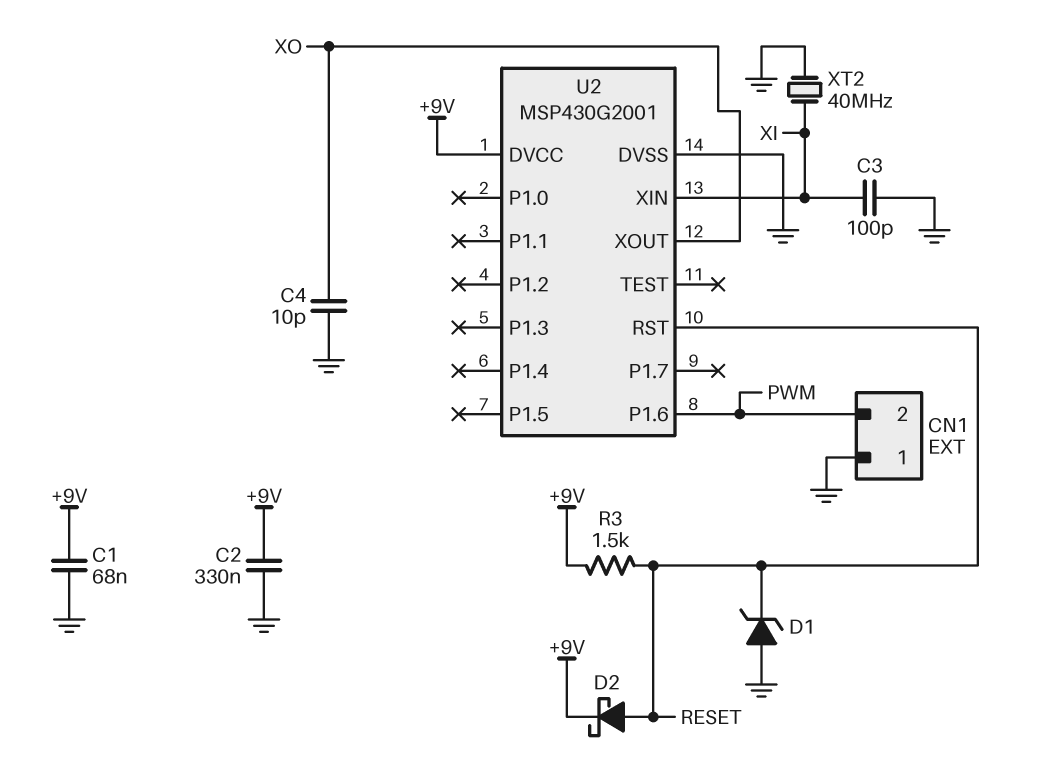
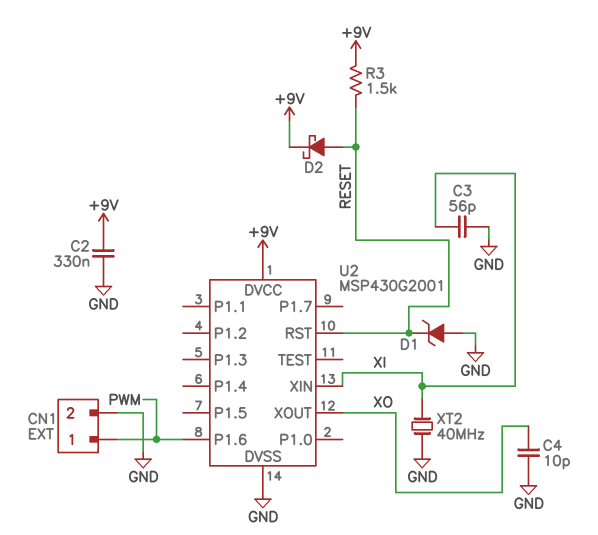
C1: 68nF (+9V, GND) -> none
C3: 100pF (GND, XI) -> 56pF (GND, XI)
CN1 pin 1: GND -> PWM
CN1 pin 2: PWM -> GND

